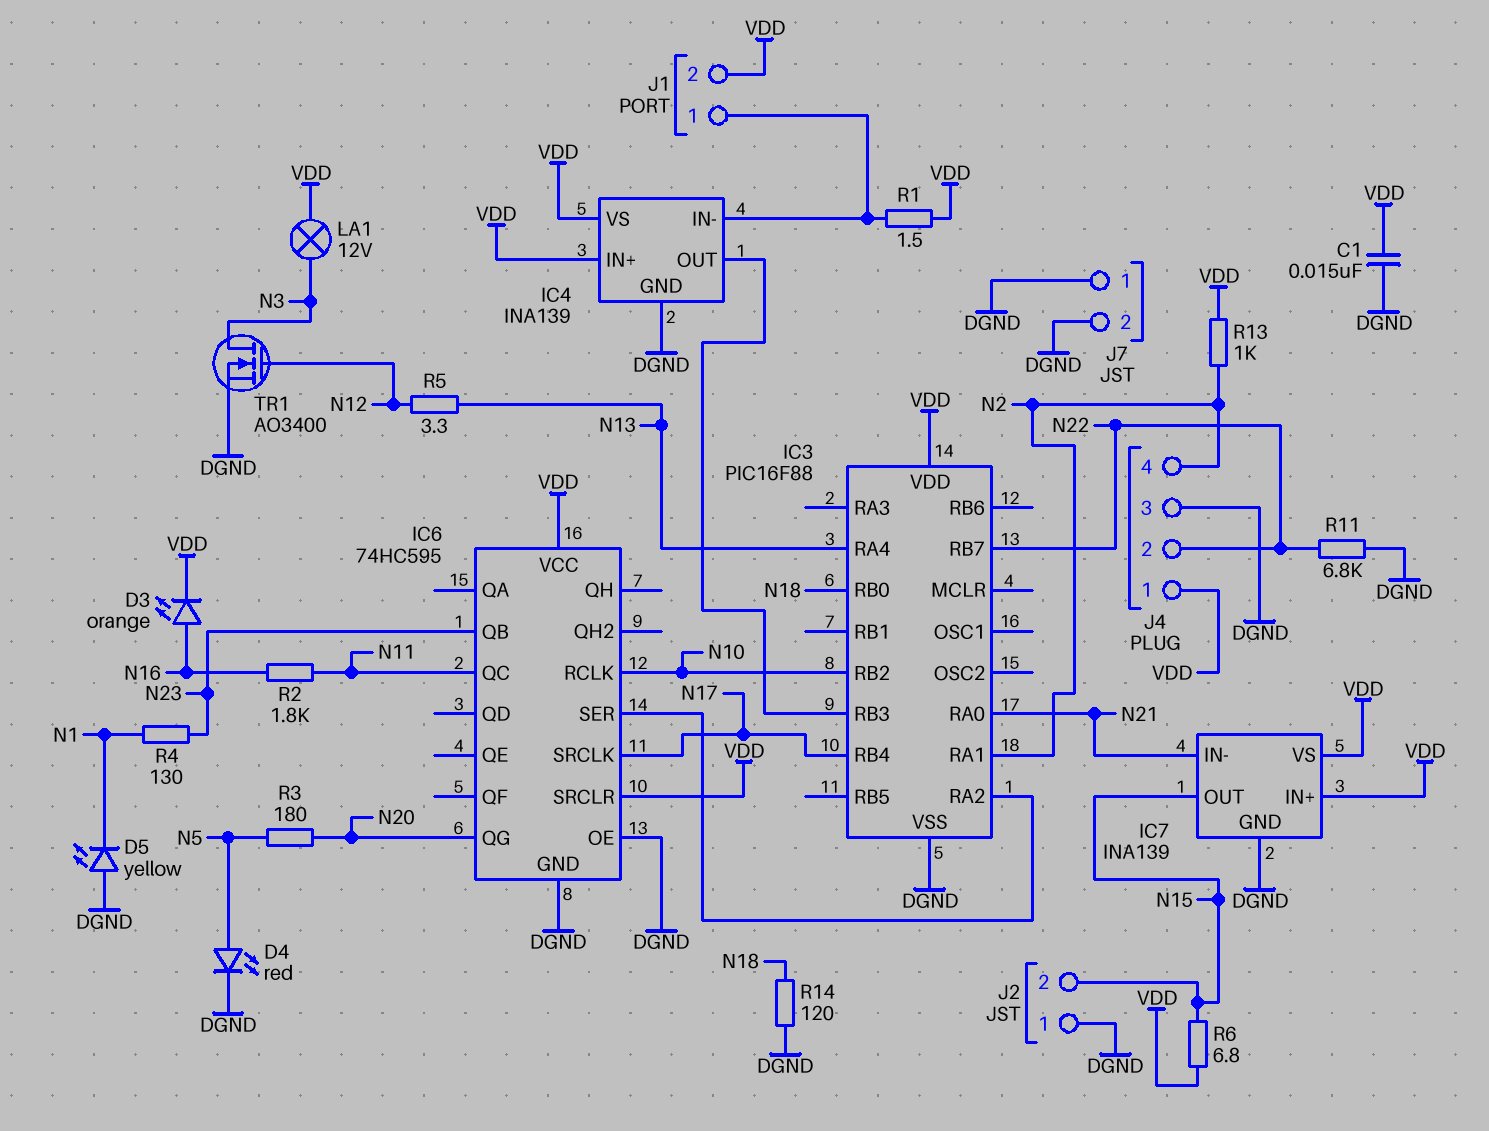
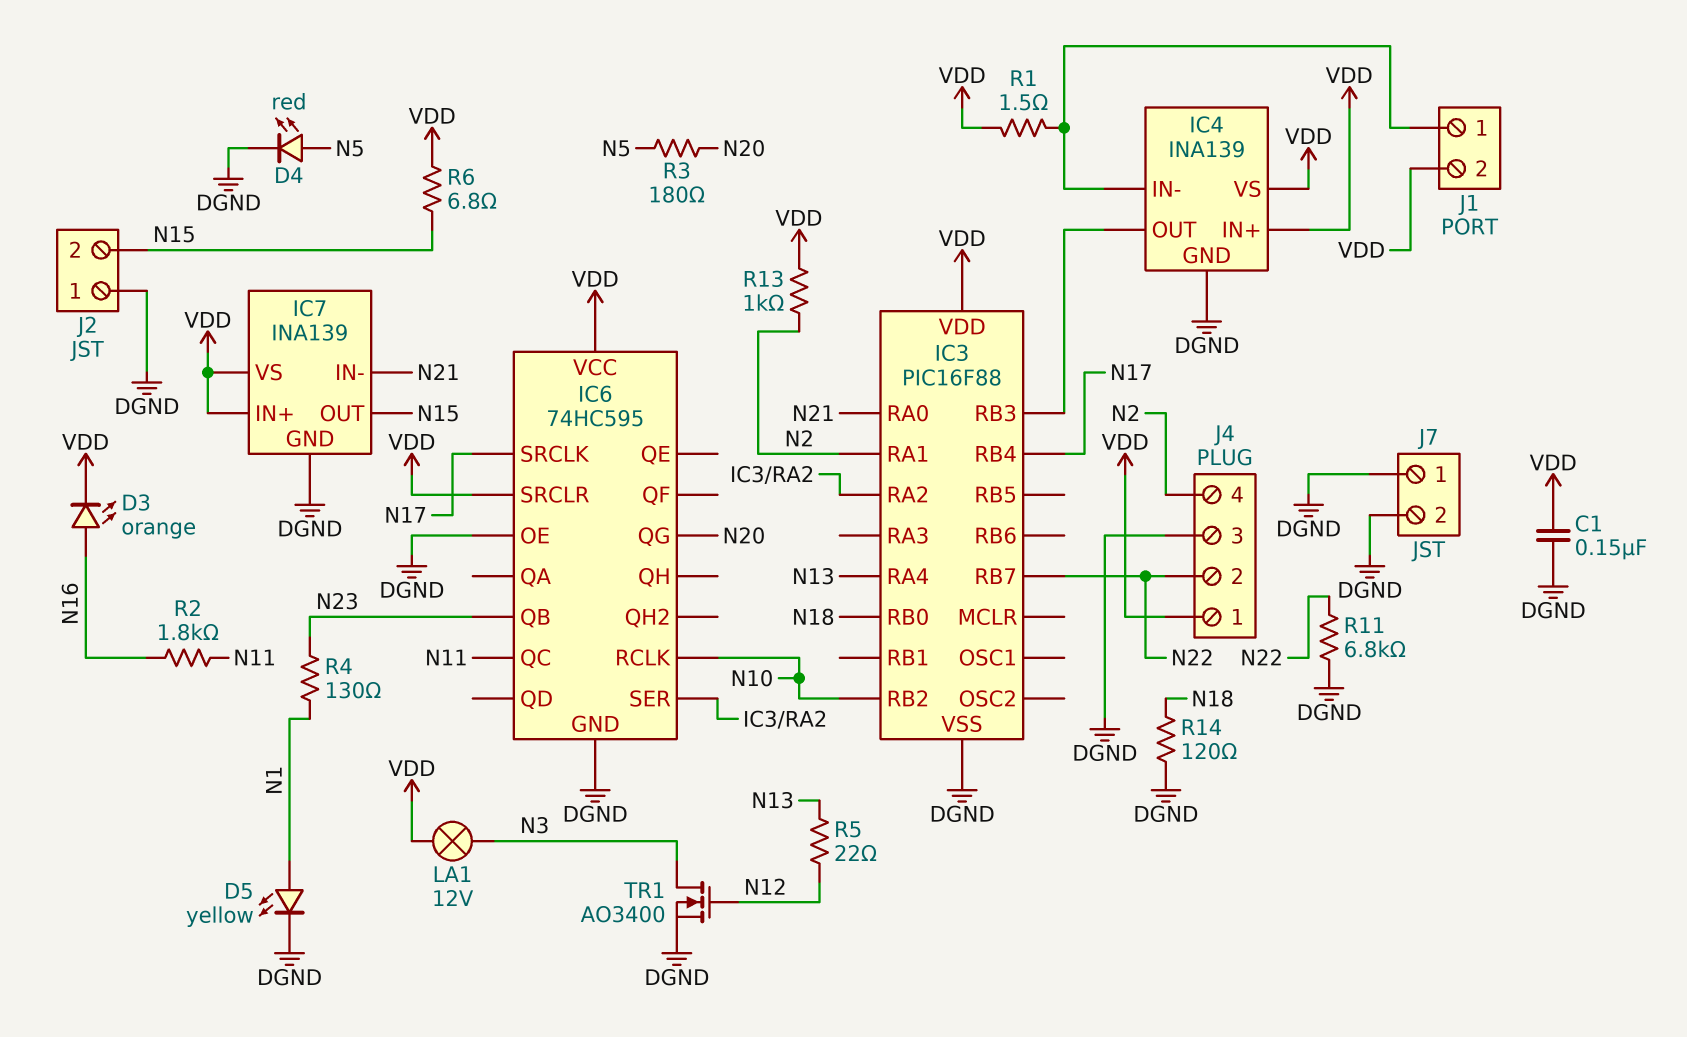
C1: 15nF (DGND, VDD) -> 150nF (DGND, VDD)
D5: LED yellow (A DGND, K N1) -> LED yellow (A N1, K DGND)
R5: 3.3 (N12, N13) -> 22 (N12, N13)

